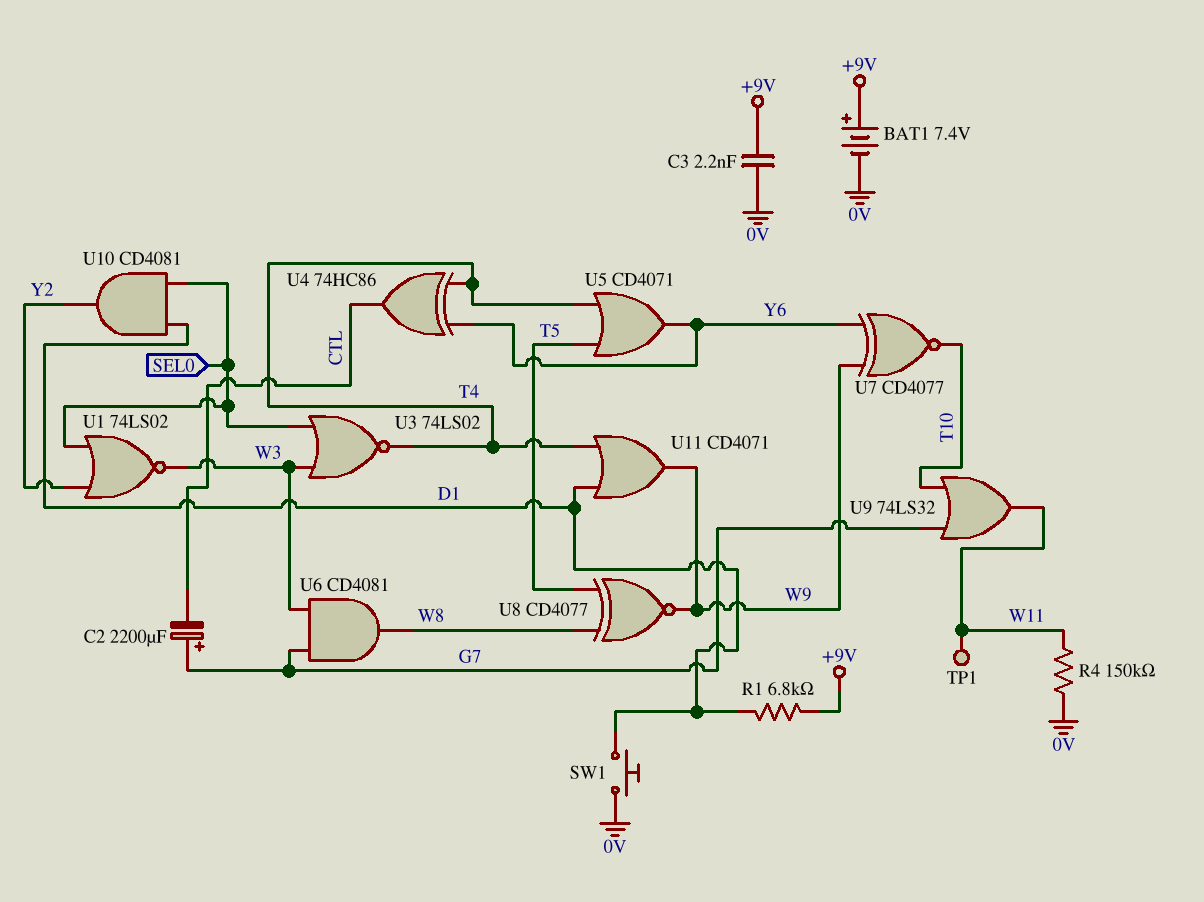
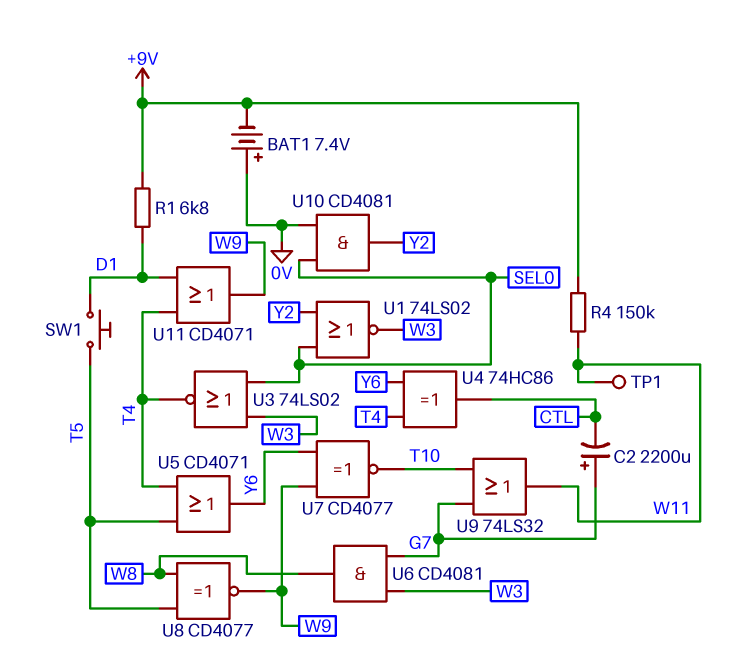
BAT1: 7.4V (plus +9V, minus 0V) -> 7.4V (plus 0V, minus +9V)
C3: 2.2nF (+9V, 0V) -> none
R4: 150k (0V, W11) -> 150k (+9V, W11)
SW1: button (0V, D1) -> button (D1, T5)
U10: AND CD4081 (in D1, in SEL0, out Y2) -> AND CD4081 (in 0V, in SEL0, out Y2)

